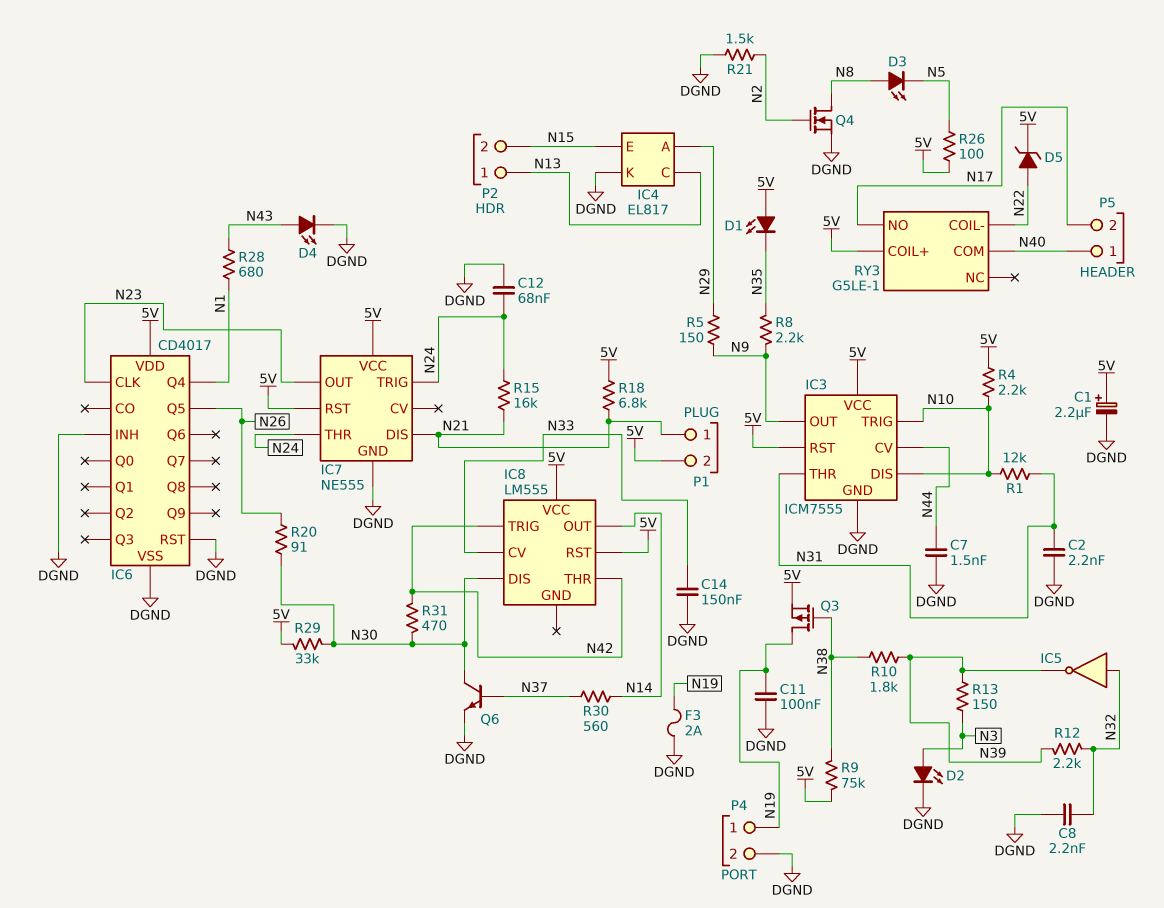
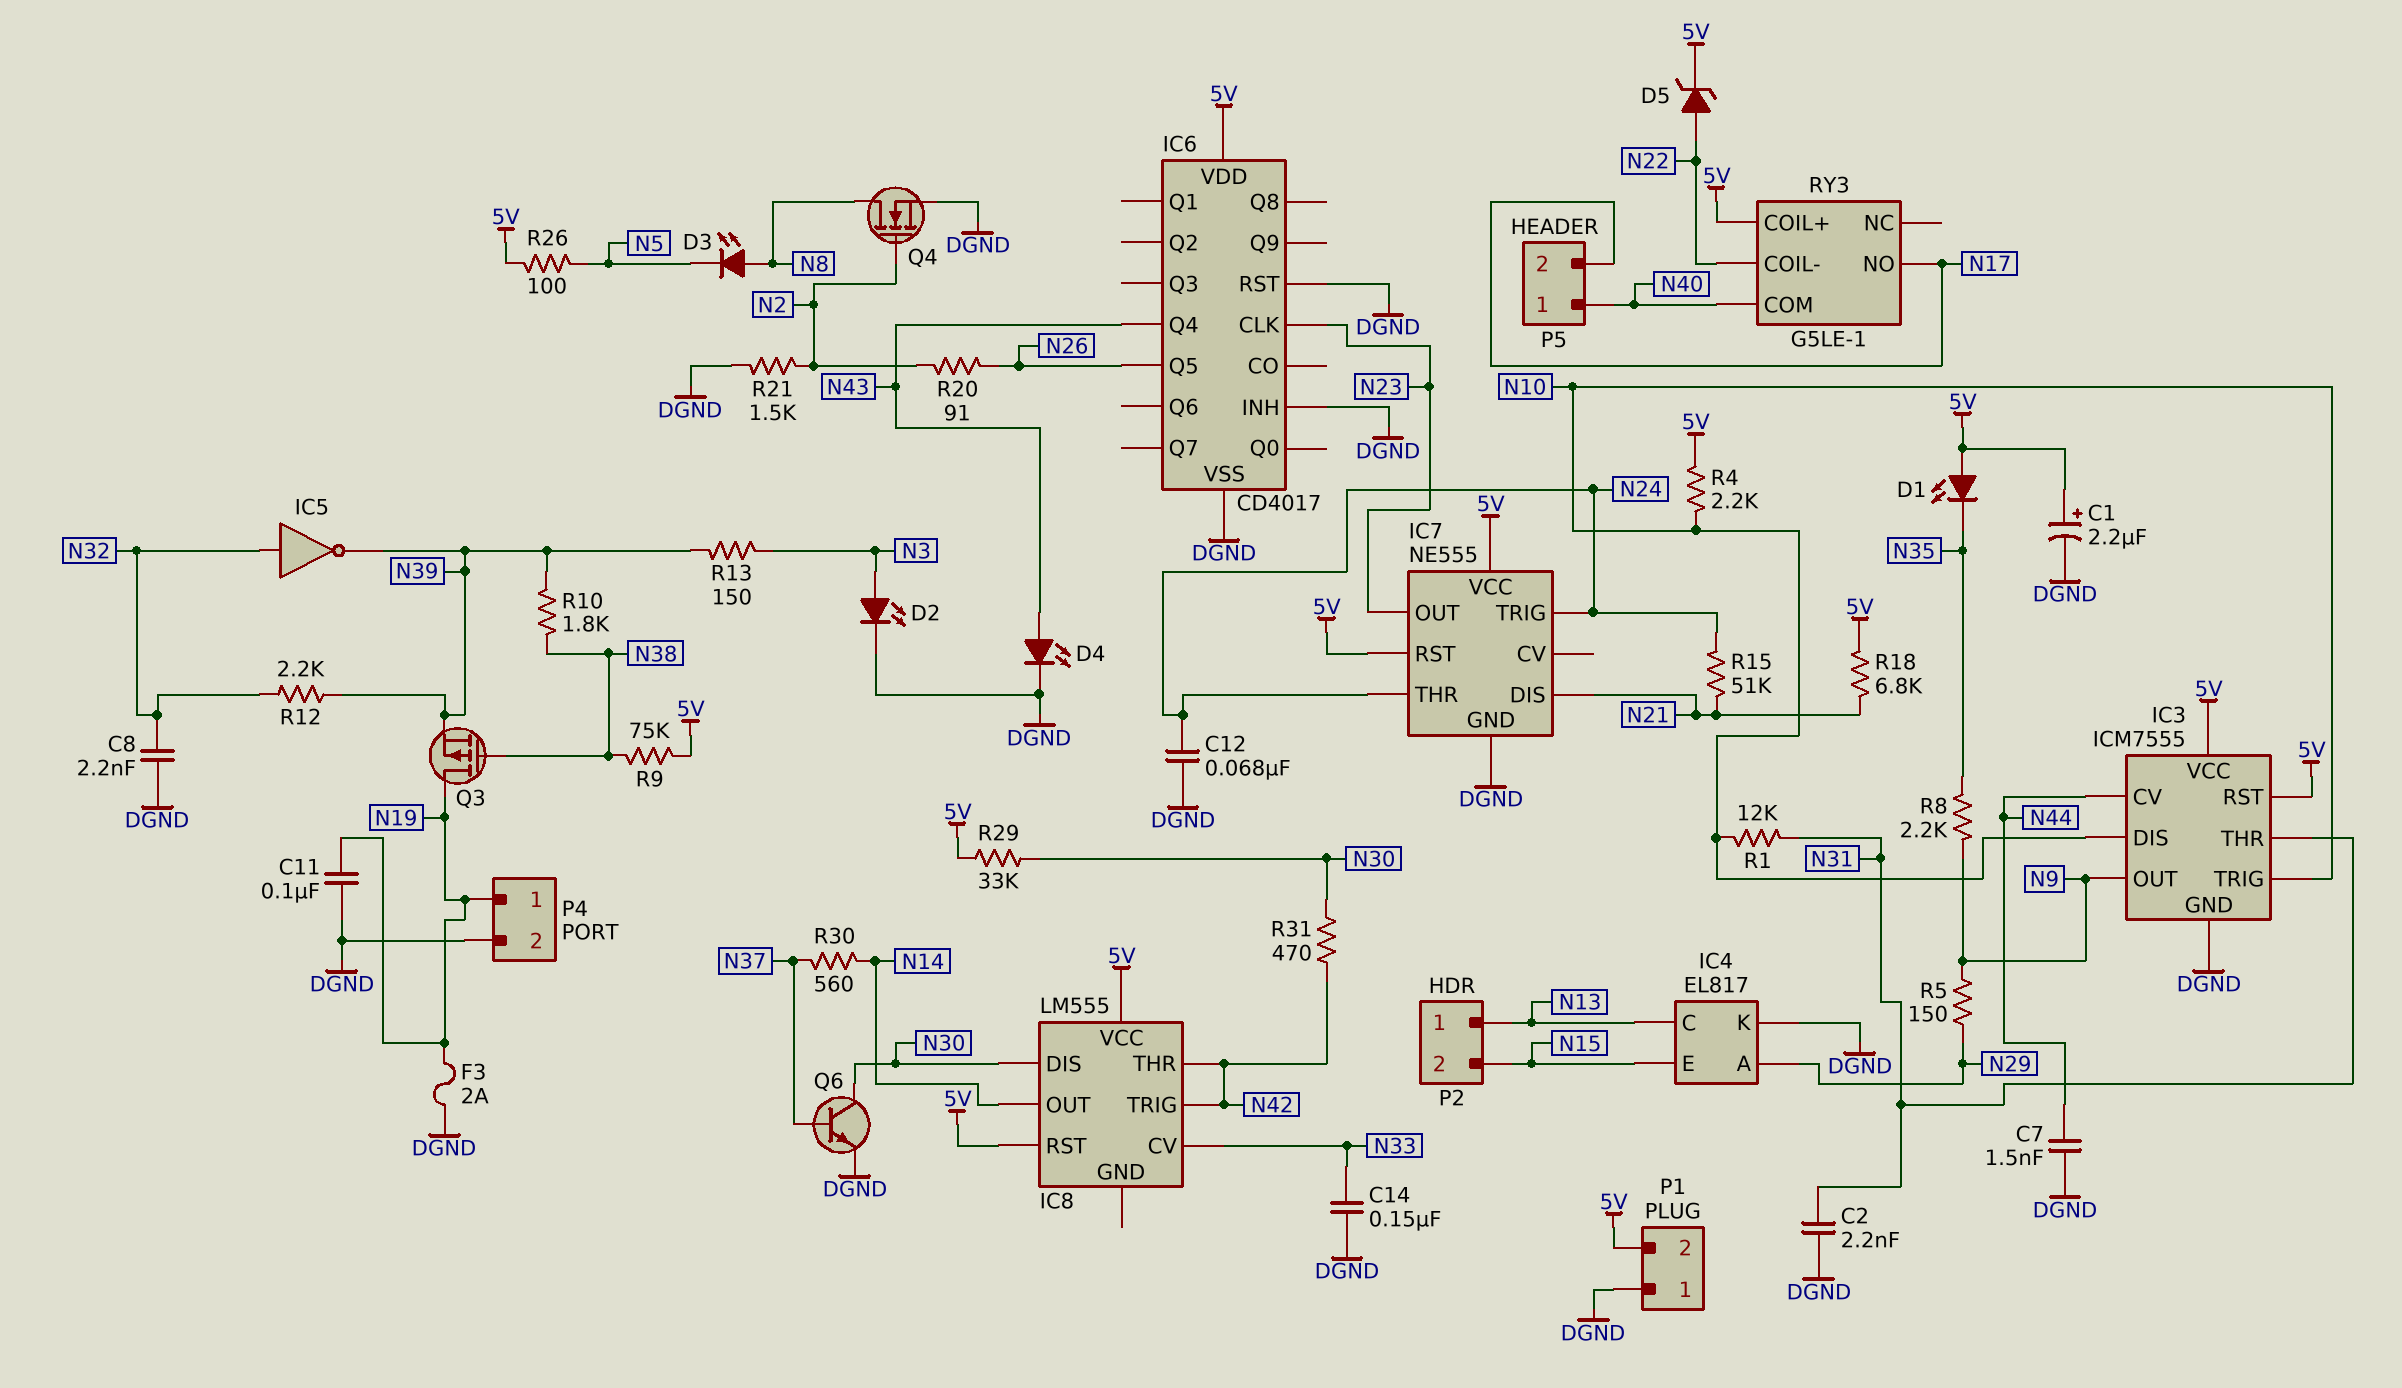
IC6 pin Q4: N1 -> N43
P1 pin 1: N21 -> DGND
Q3: PMOS (G N38, D N19, S 5V) -> PMOS (G N38, D N19, S N39)
R15: 16k (N21, N24) -> 51k (N21, N24)
R20: 91 (N26, N30) -> 91 (N2, N26)
R28: 680 (N1, N43) -> none

